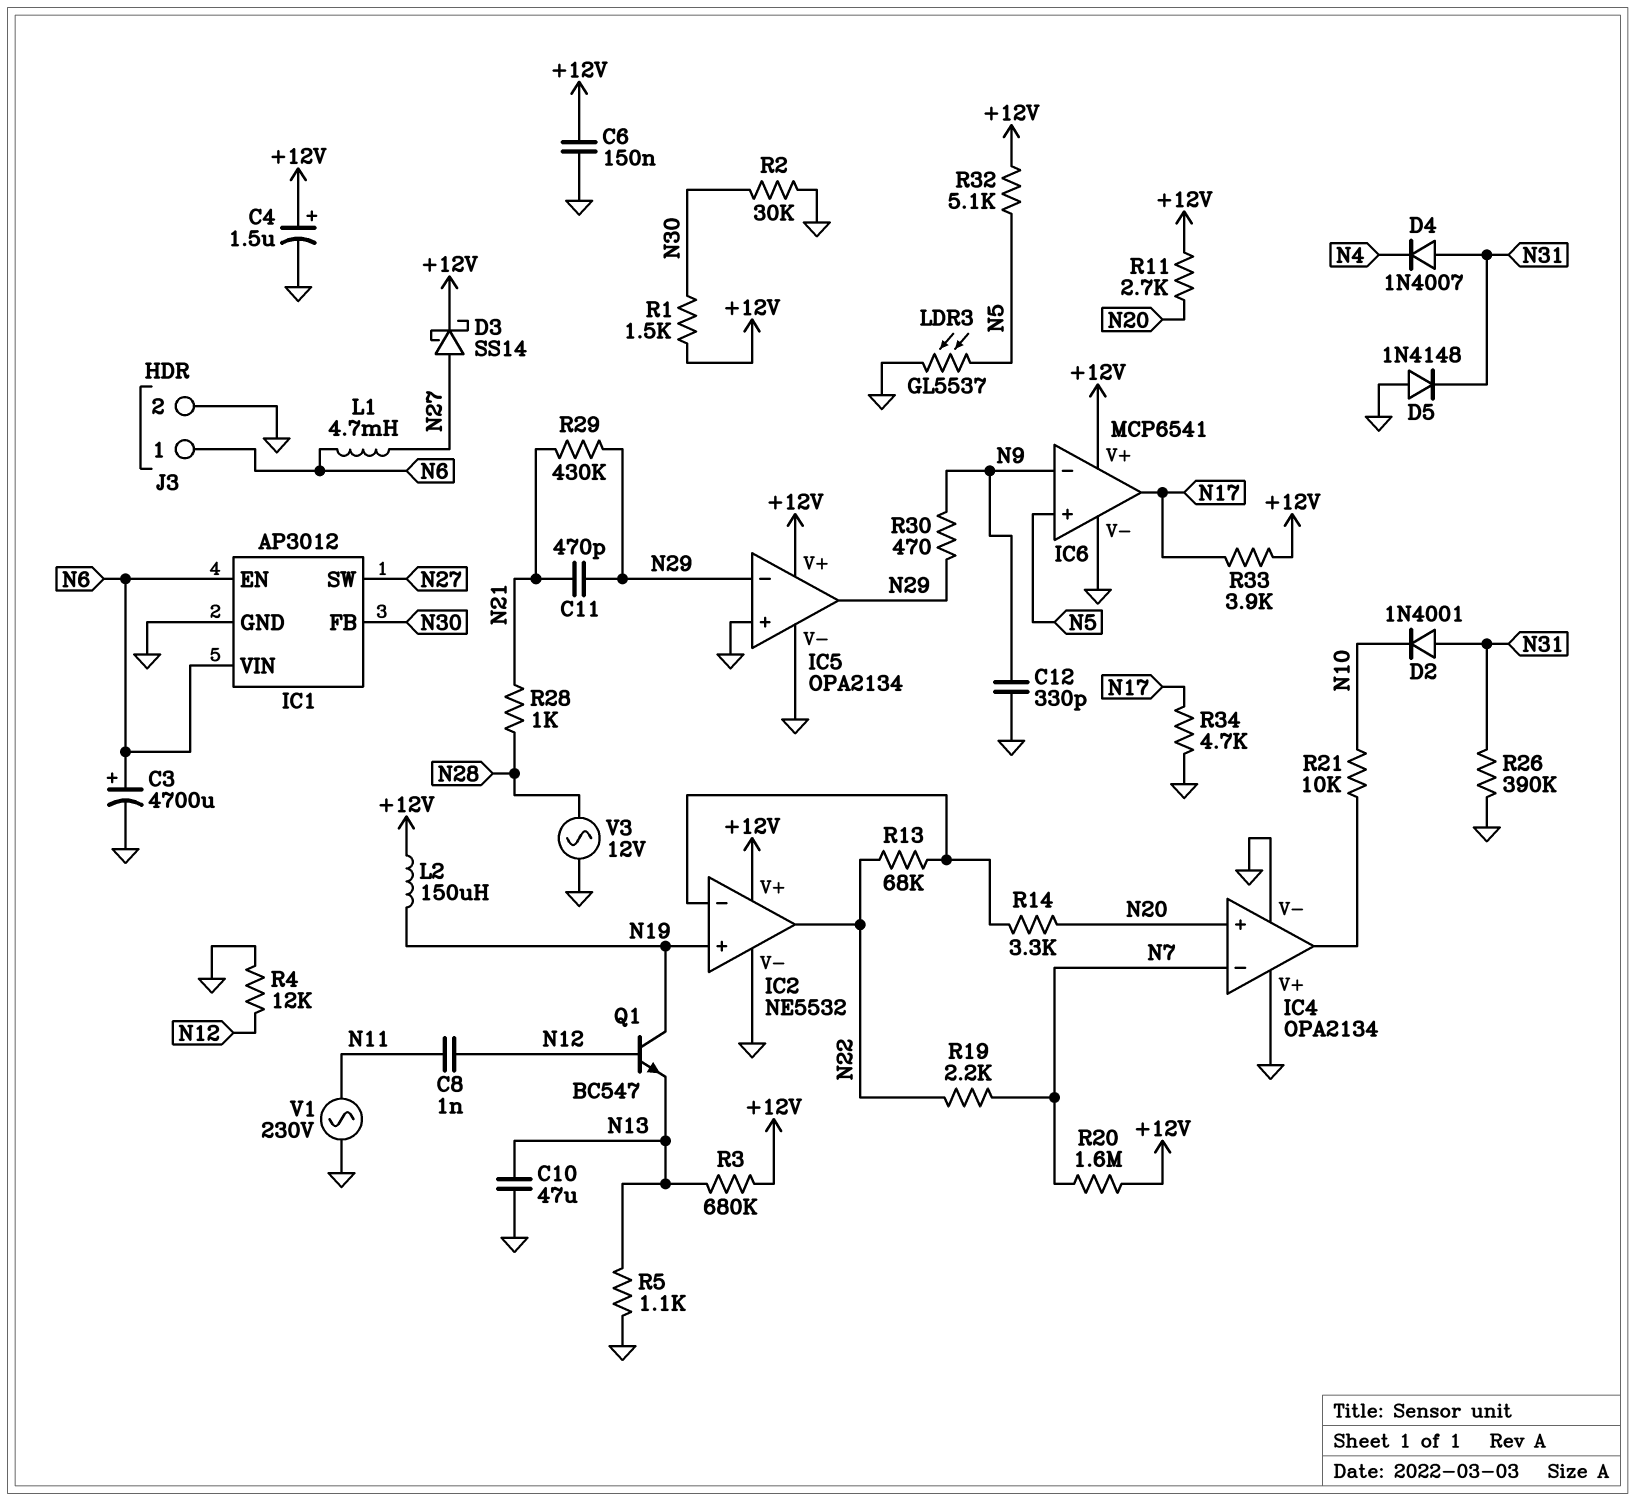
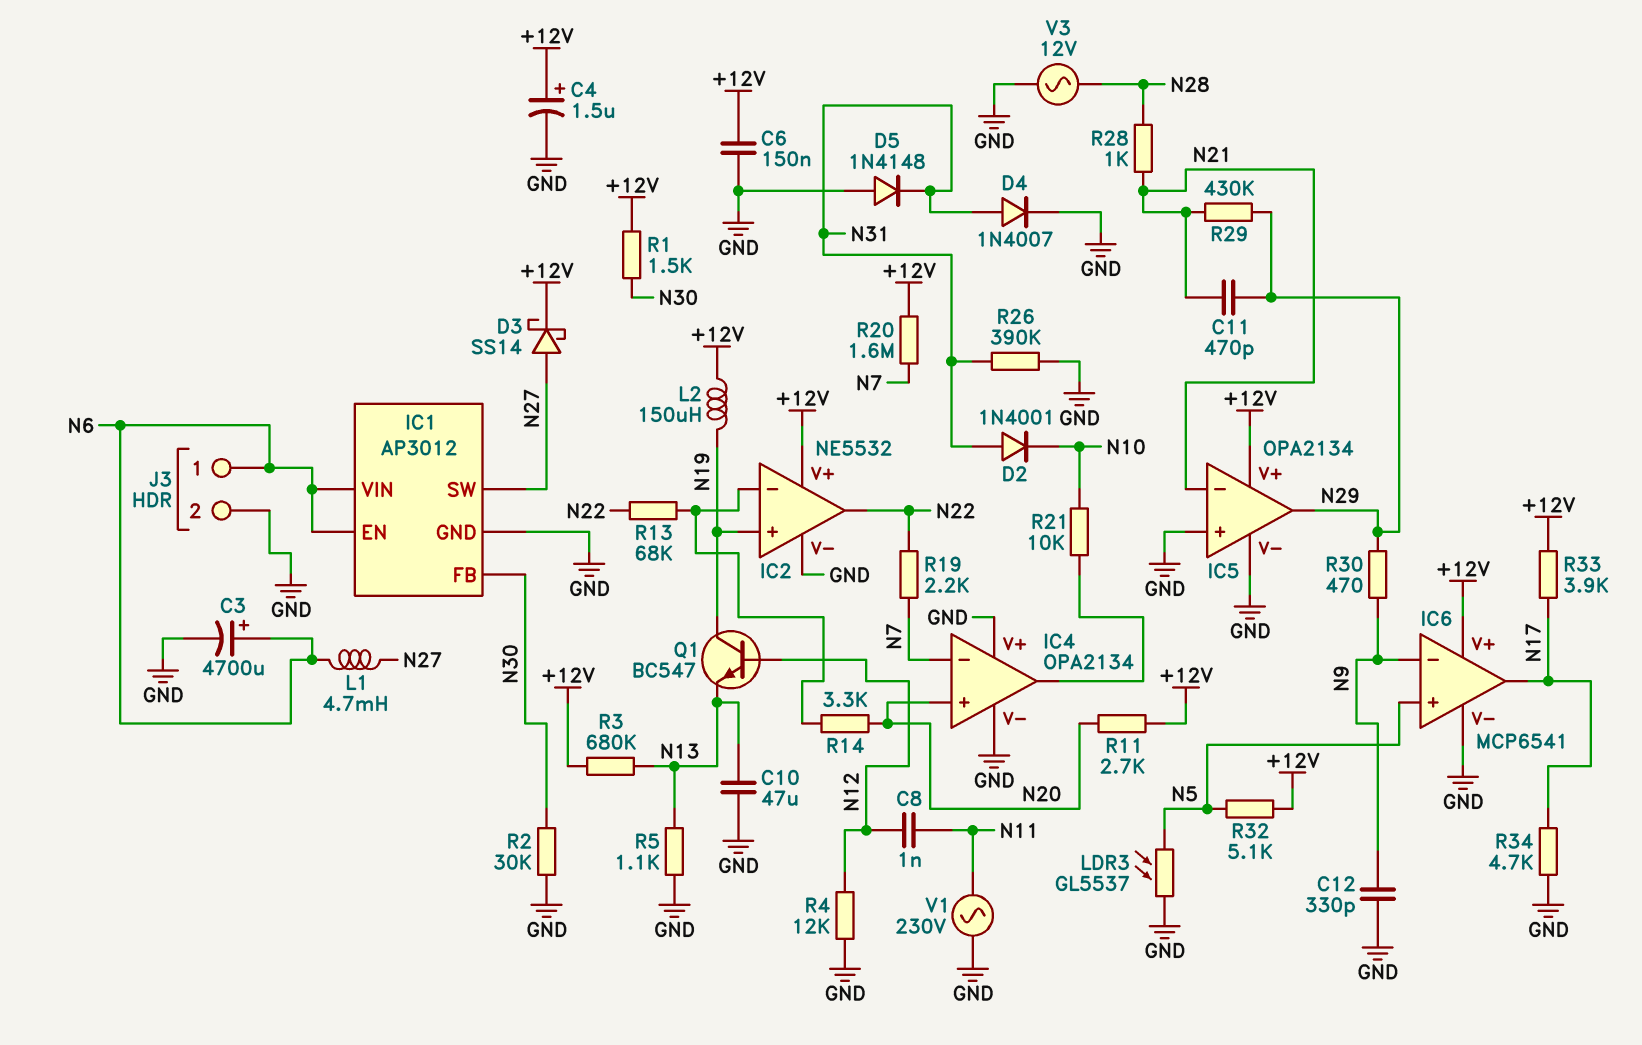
D4: diode 1N4007 (A N31, K N4) -> diode 1N4007 (A N31, K GND)
IC5 pin in-: N29 -> N21

